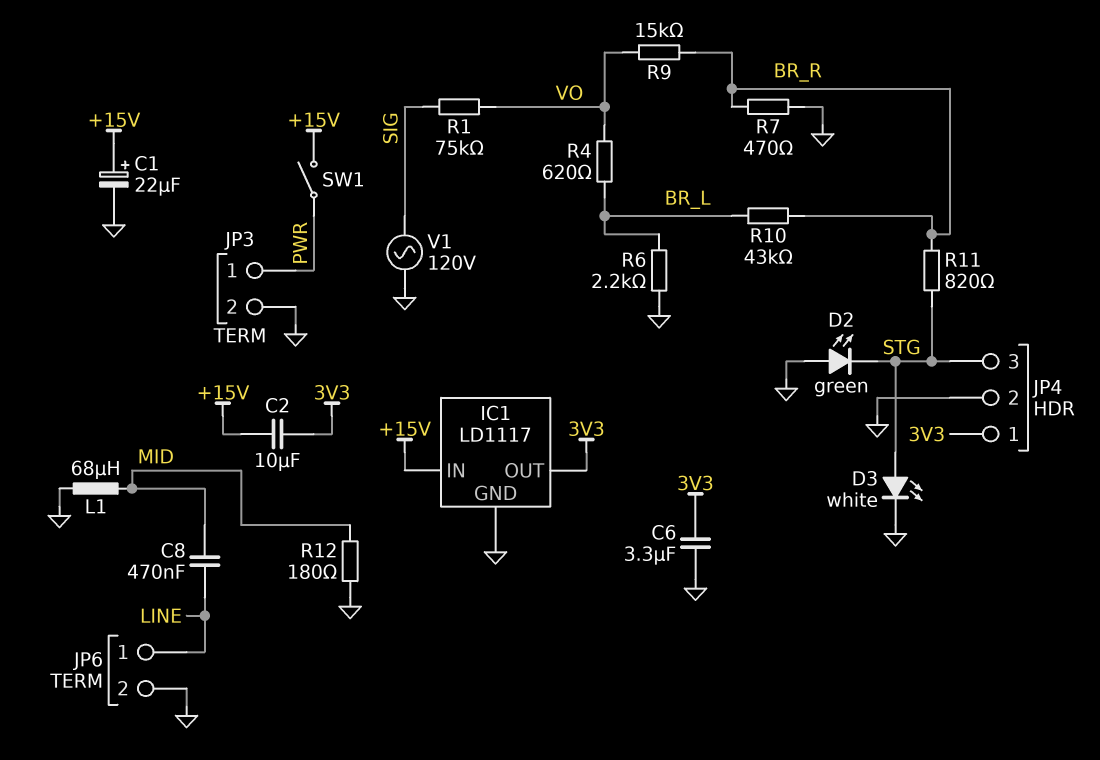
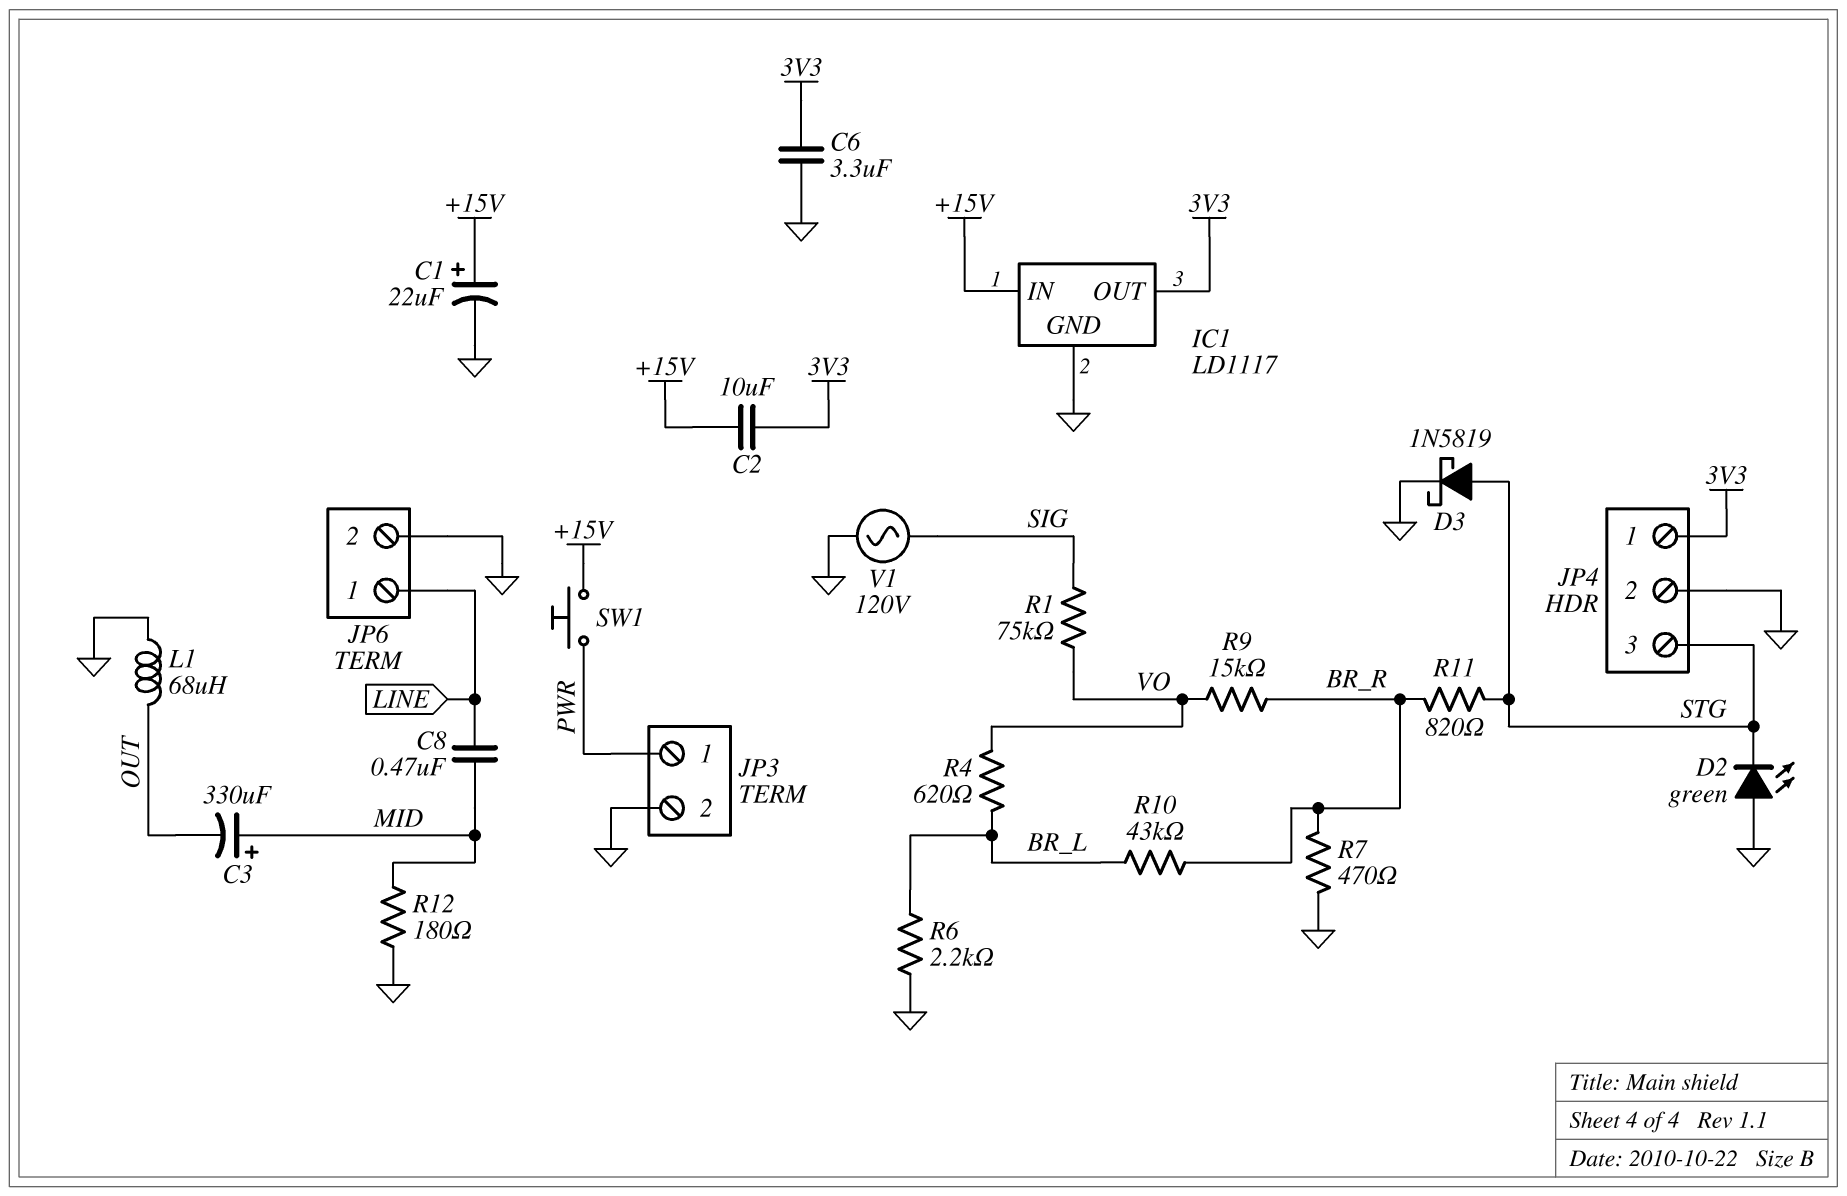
C3: none -> 330uF (plus MID, minus OUT)
D3: LED white (A STG, K GND) -> schottky 1N5819 (A STG, K GND)
L1: 68uH (GND, MID) -> 68uH (GND, OUT)
SW1: switch (+15V, PWR) -> button (+15V, PWR)

